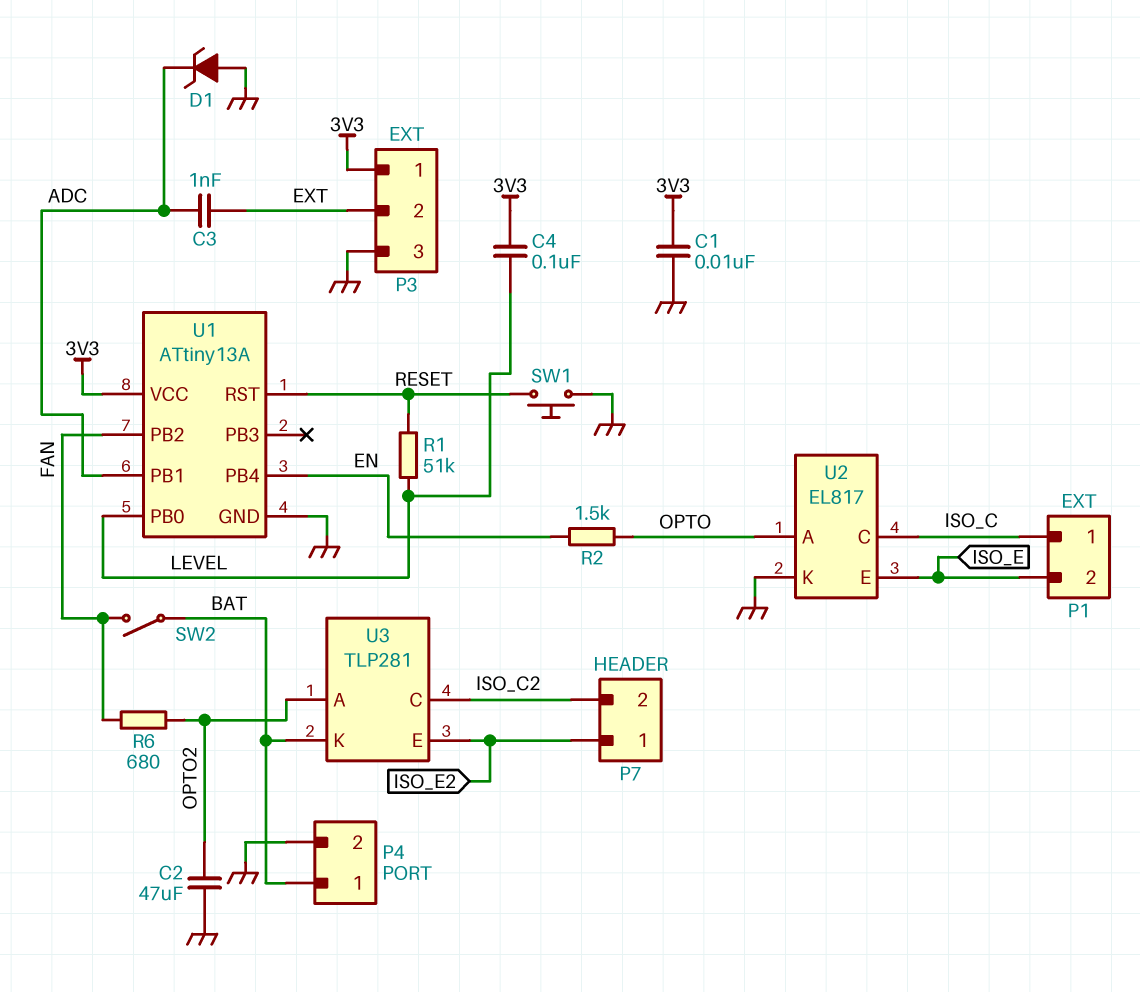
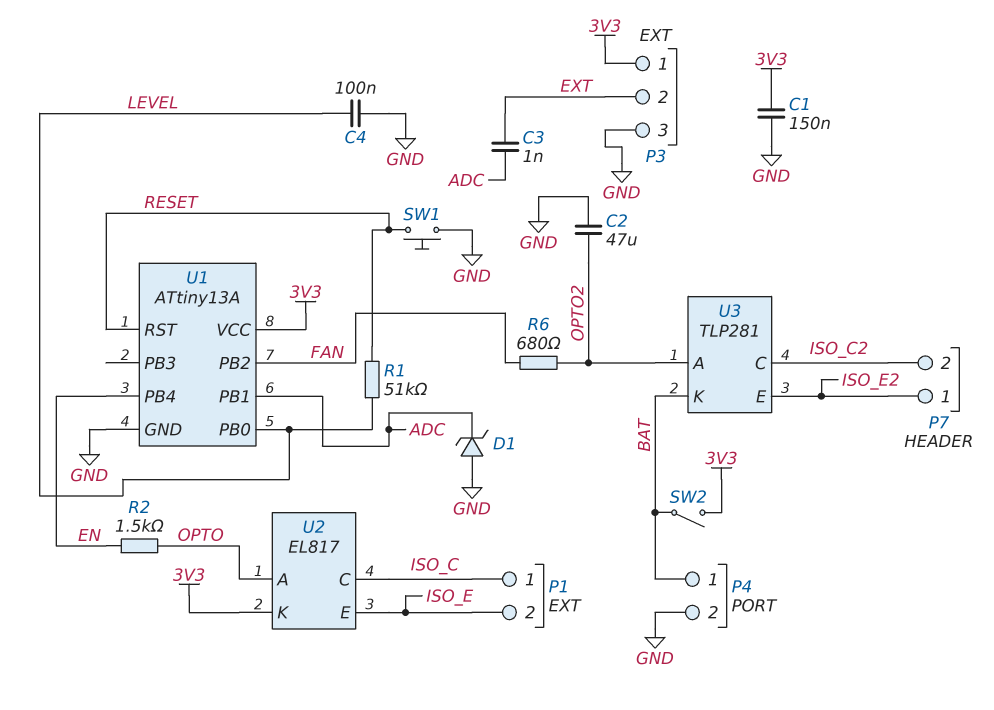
C1: 10nF (3V3, GND) -> 150nF (3V3, GND)
C4: 100nF (3V3, LEVEL) -> 100nF (GND, LEVEL)
SW2: switch (BAT, FAN) -> switch (3V3, BAT)
U2 pin K: GND -> 3V3

